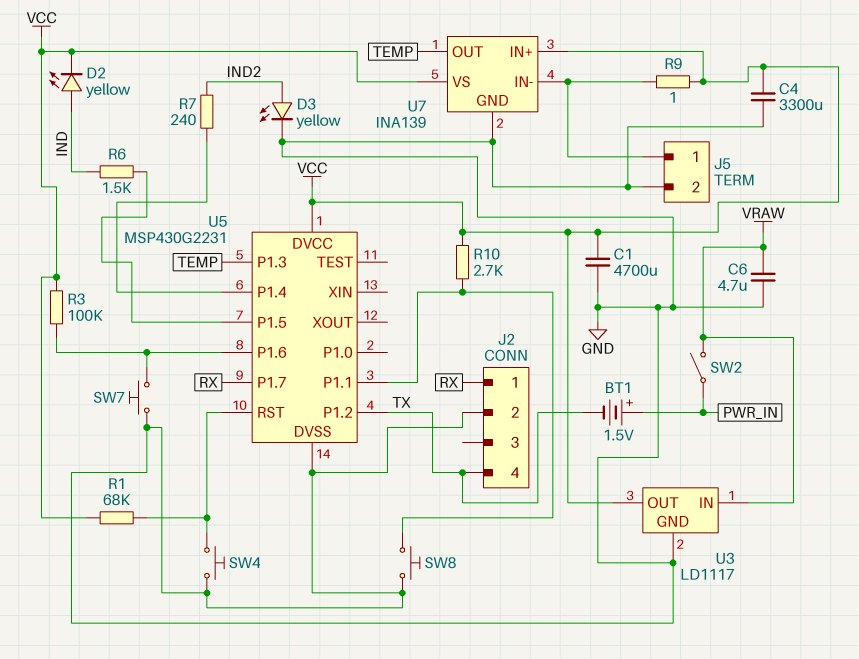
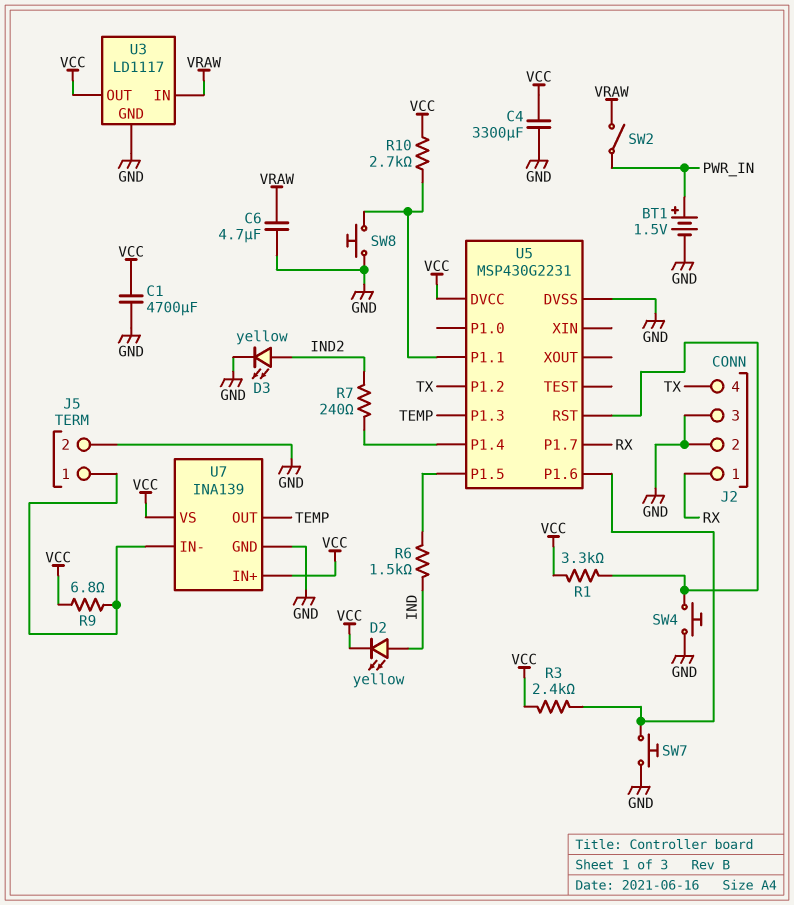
BT1: 1.5V (plus PWR_IN, minus TX) -> 1.5V (plus PWR_IN, minus GND)
J2 pin 3: none -> GND
R1: 68k (U5/RST, VCC) -> 3.3k (U5/RST, VCC)
R3: 100k (U5/P1.6, VCC) -> 2.4k (U5/P1.6, VCC)
R9: 1 (J5/1, VCC) -> 6.8 (J5/1, VCC)

